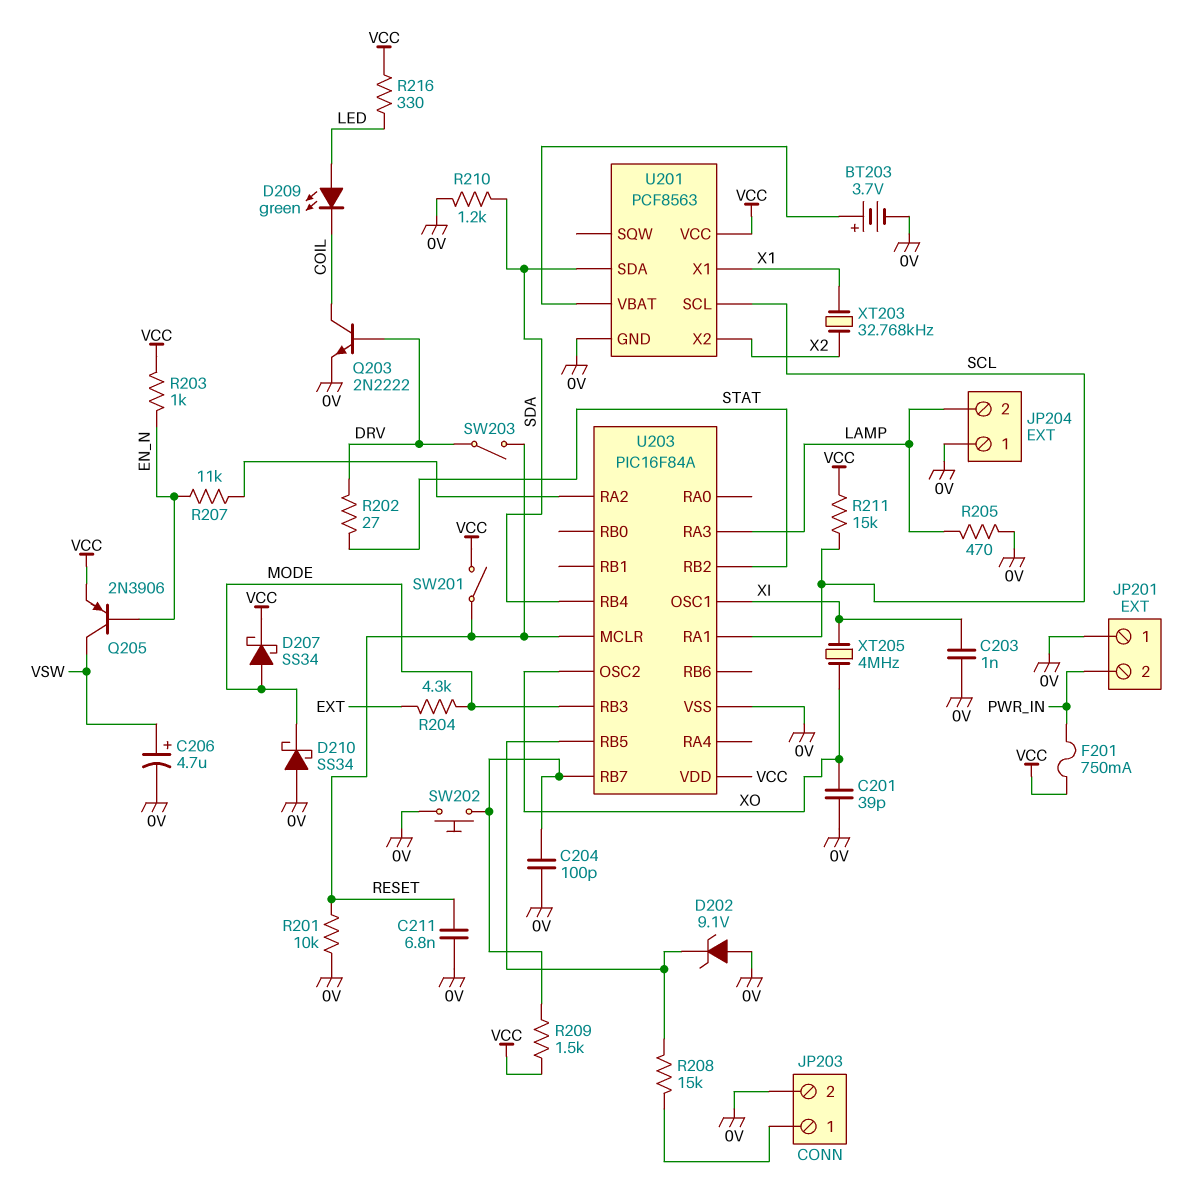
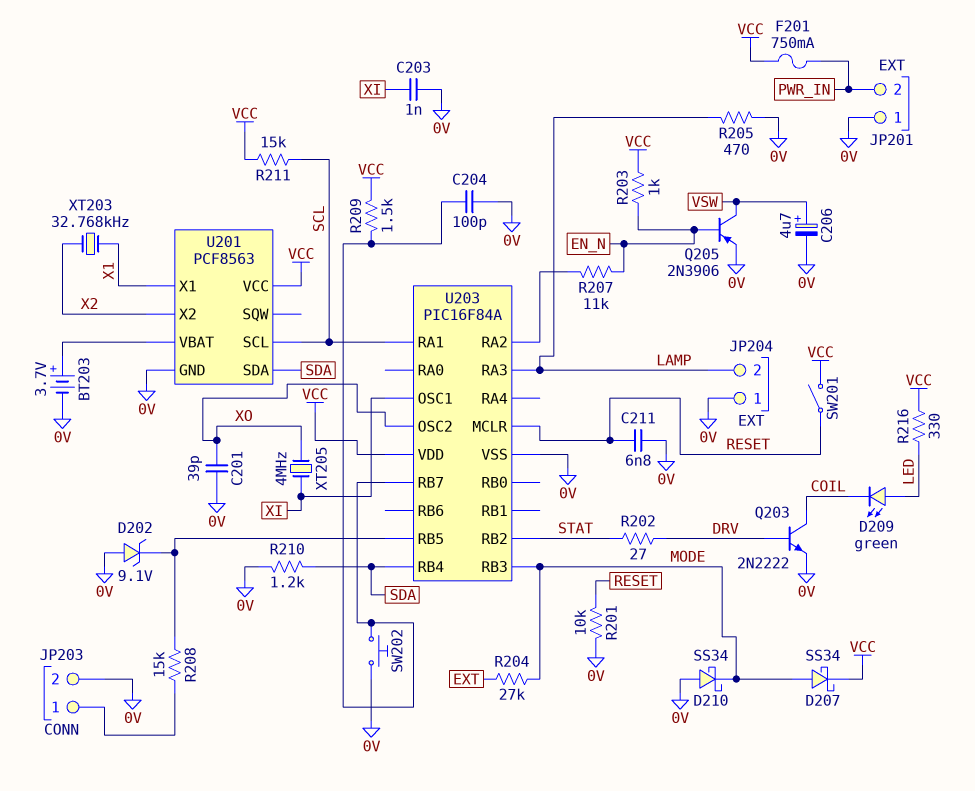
Q205: PNP 2N3906 (B EN_N, C VSW, E VCC) -> PNP 2N3906 (B EN_N, C VSW, E 0V)
R204: 4.3k (EXT, MODE) -> 27k (EXT, MODE)
SW203: switch (DRV, RESET) -> none

